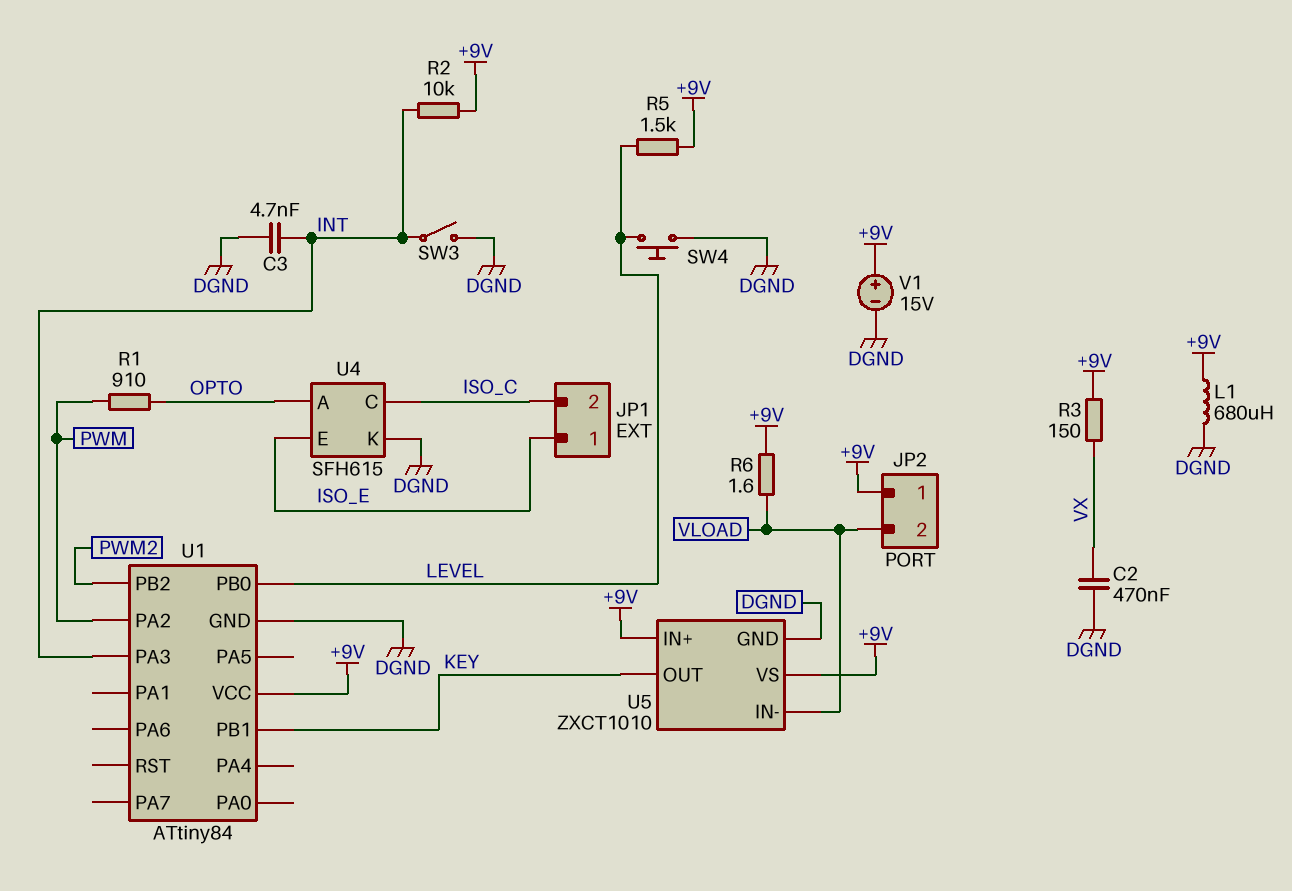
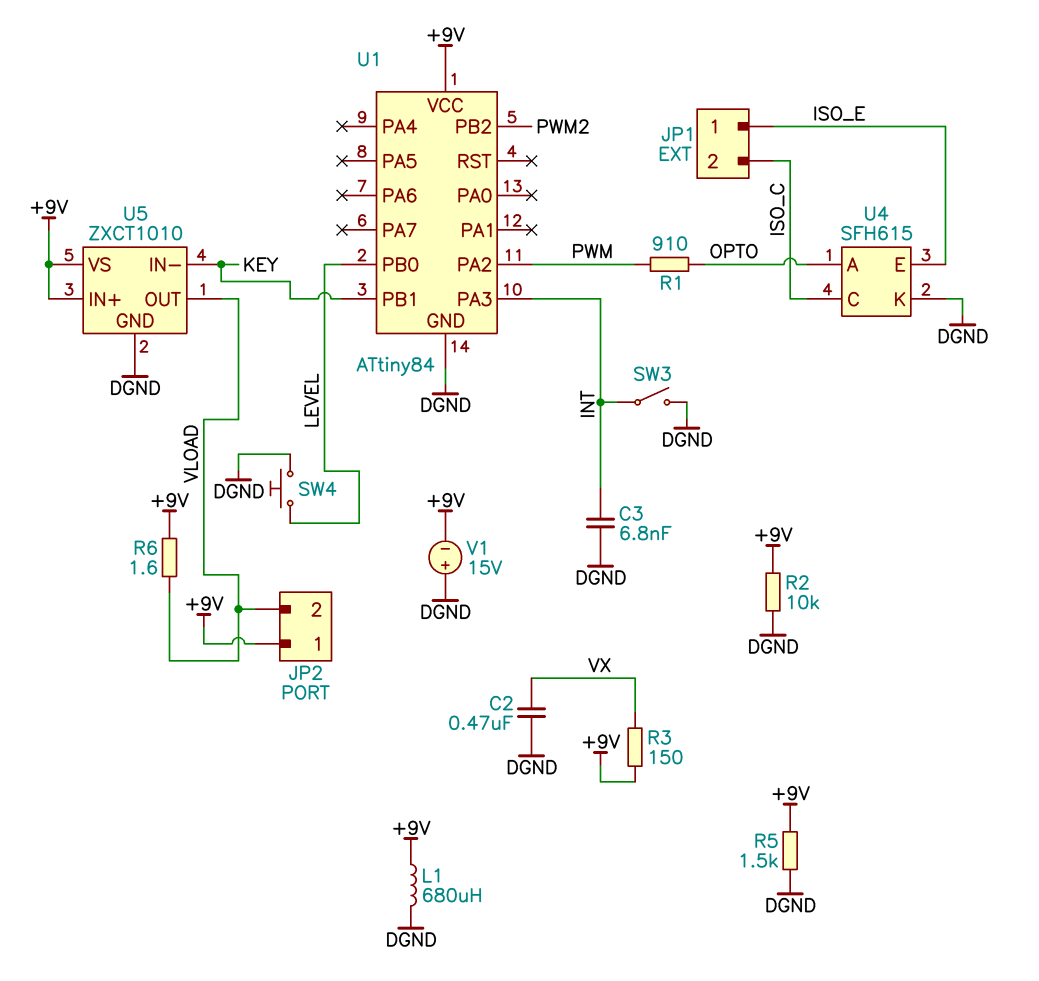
C3: 4.7nF (DGND, INT) -> 6.8nF (DGND, INT)
R2: 10k (+9V, INT) -> 10k (+9V, DGND)
R5: 1.5k (+9V, LEVEL) -> 1.5k (+9V, DGND)
U5 pin IN-: VLOAD -> KEY
U5 pin OUT: KEY -> VLOAD
V1: 15V (plus +9V, minus DGND) -> 15V (plus DGND, minus +9V)

